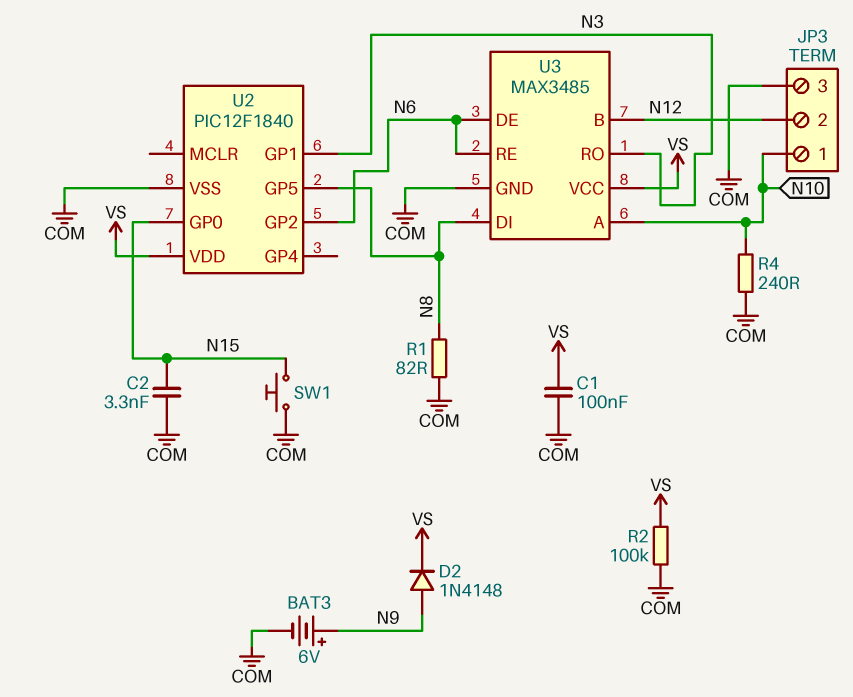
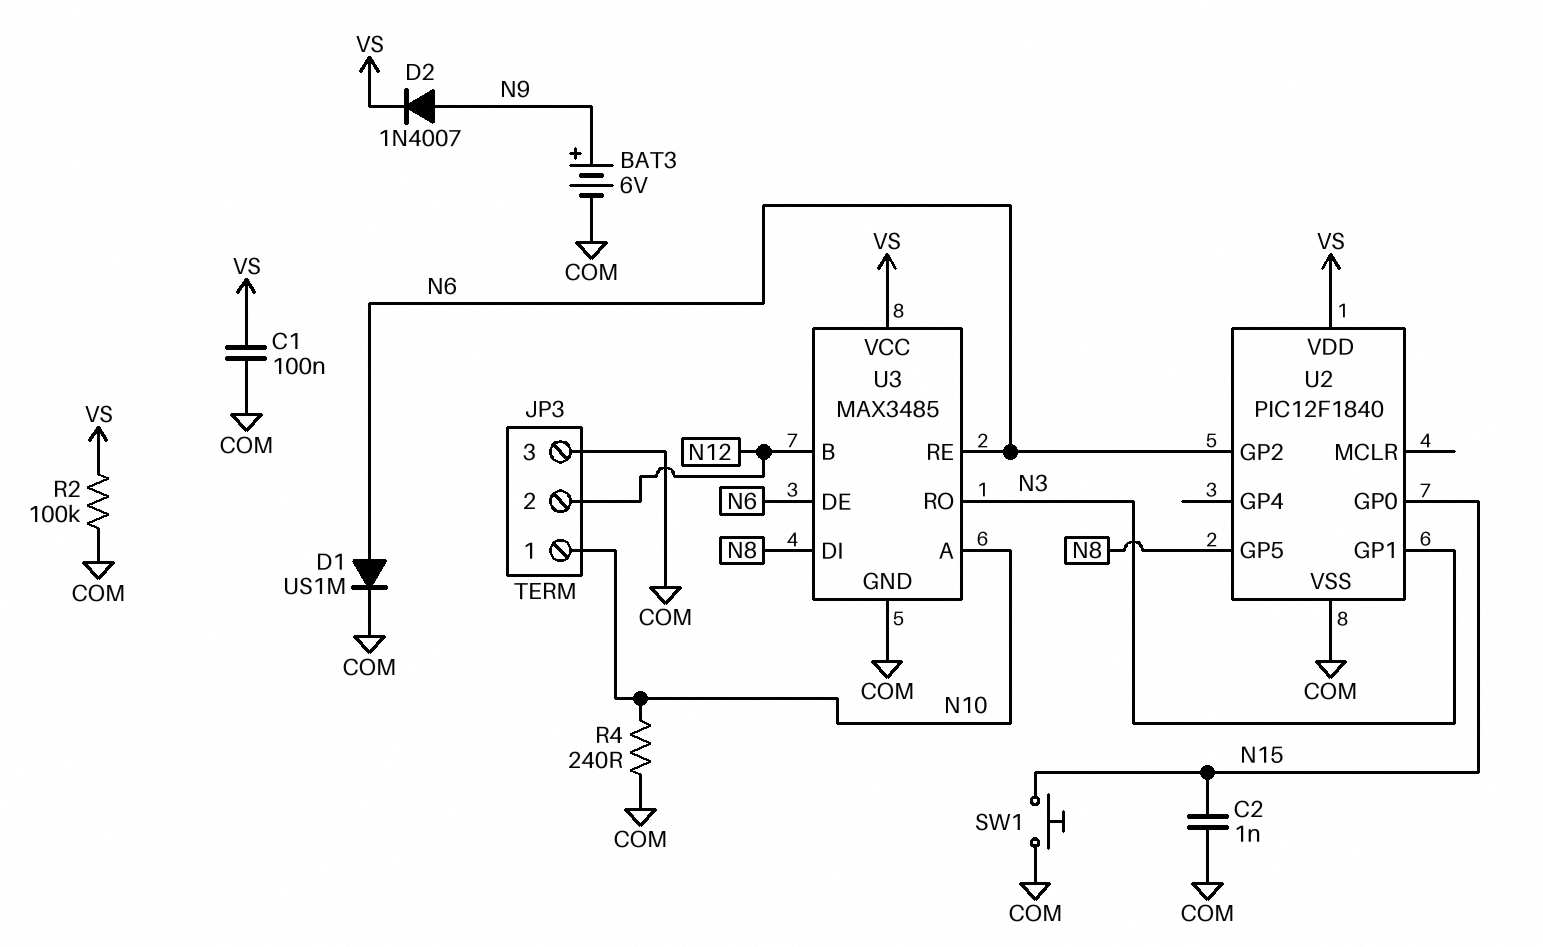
C2: 3.3nF (COM, N15) -> 1nF (COM, N15)
D1: none -> diode US1M (A N6, K COM)
D2: diode 1N4148 (A N9, K VS) -> diode 1N4007 (A N9, K VS)
R1: 82 (COM, N8) -> none

